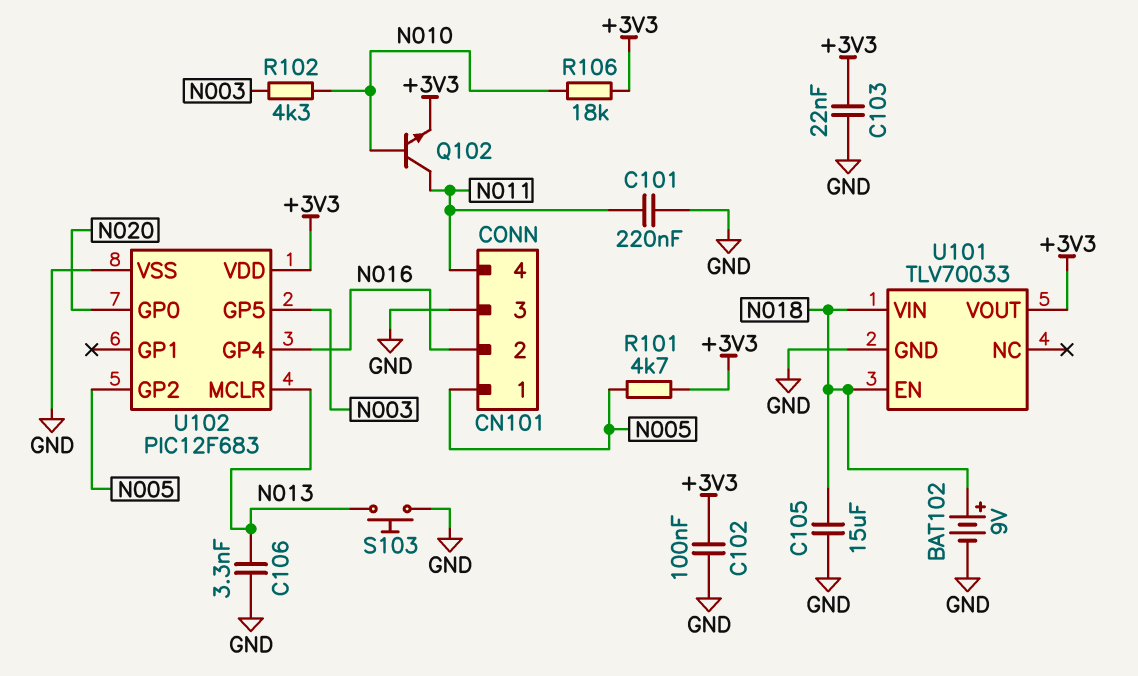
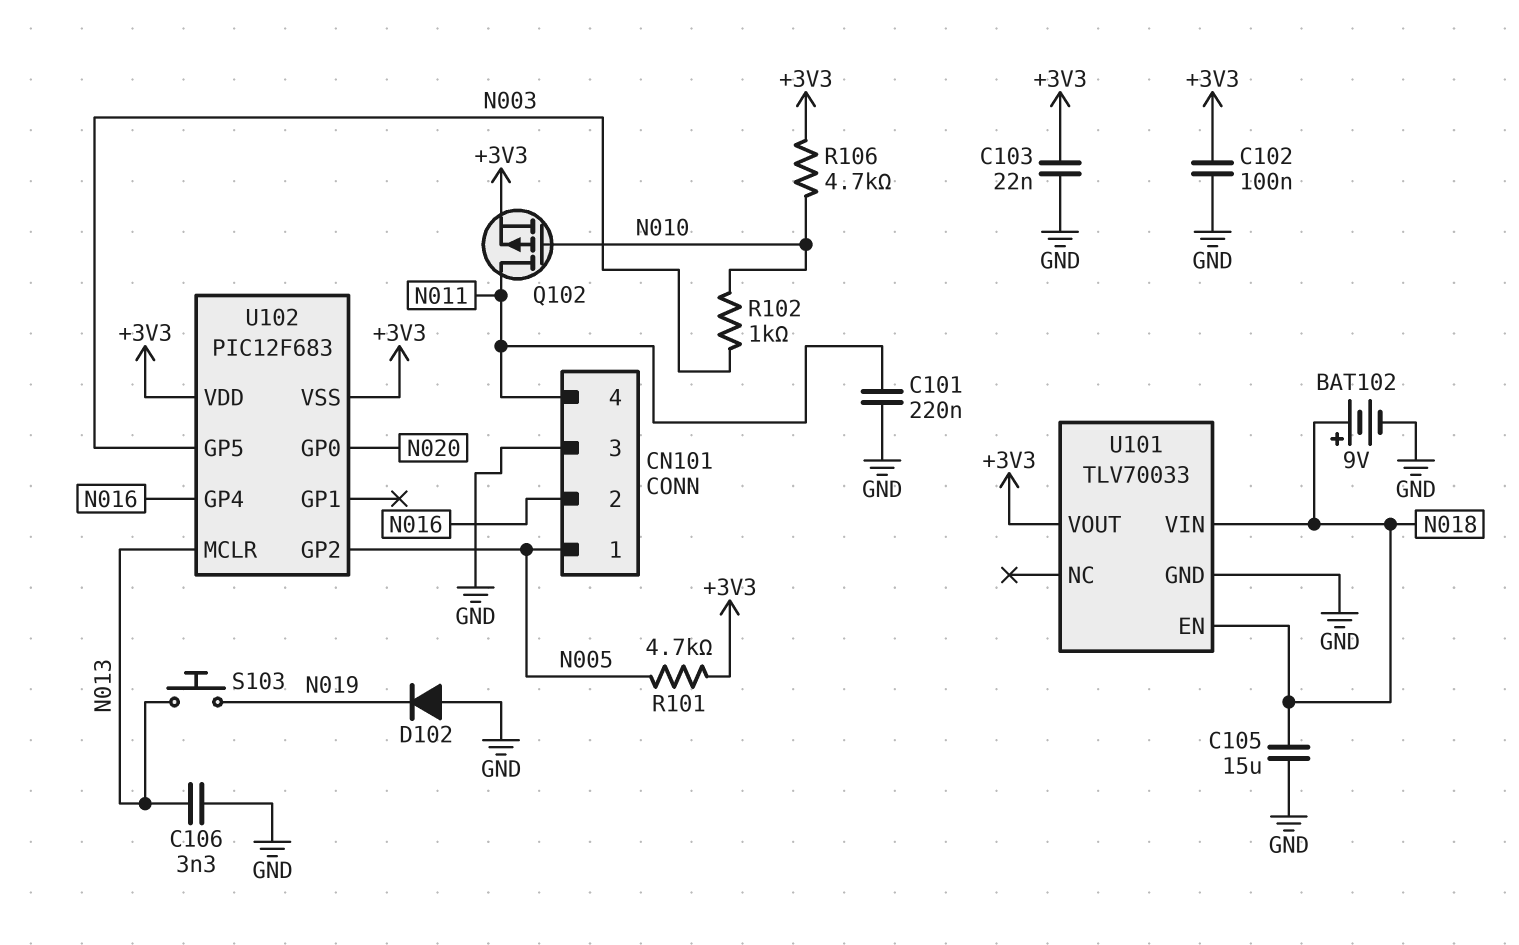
D102: none -> diode (A GND, K N019)
Q102: NPN (B N010, C N011, E +3V3) -> PMOS (G N010, D N011, S +3V3)
R102: 4.3k (N003, N010) -> 1k (N003, N010)
R106: 18k (+3V3, N010) -> 4.7k (+3V3, N010)
S103: button (GND, N013) -> button (N013, N019)
U102 pin VSS: GND -> +3V3

